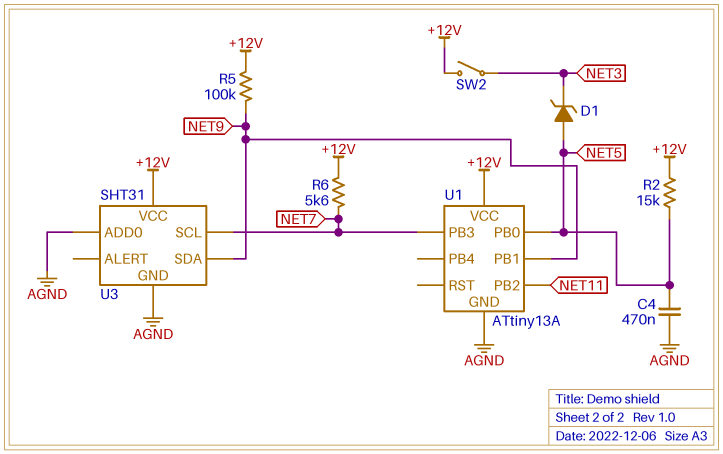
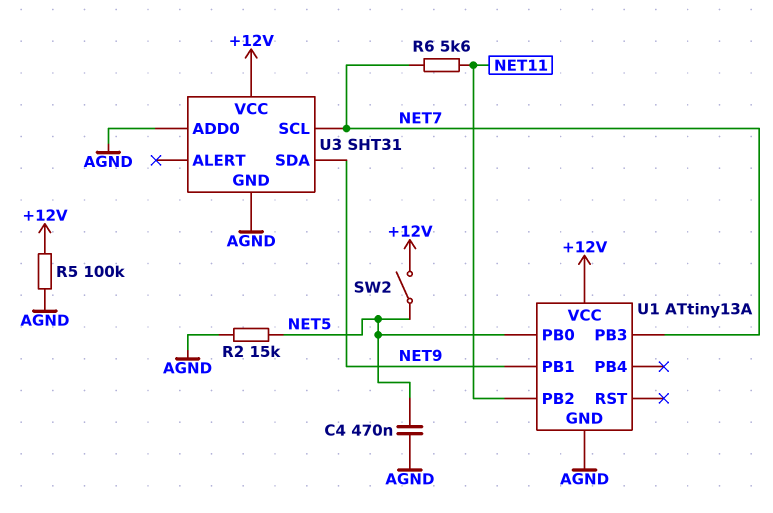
D1: zener (A NET5, K NET3) -> none
R2: 15k (+12V, NET5) -> 15k (AGND, NET5)
R5: 100k (+12V, NET9) -> 100k (+12V, AGND)
R6: 5.6k (+12V, NET7) -> 5.6k (NET7, NET11)
SW2: switch (+12V, NET3) -> switch (+12V, NET5)

